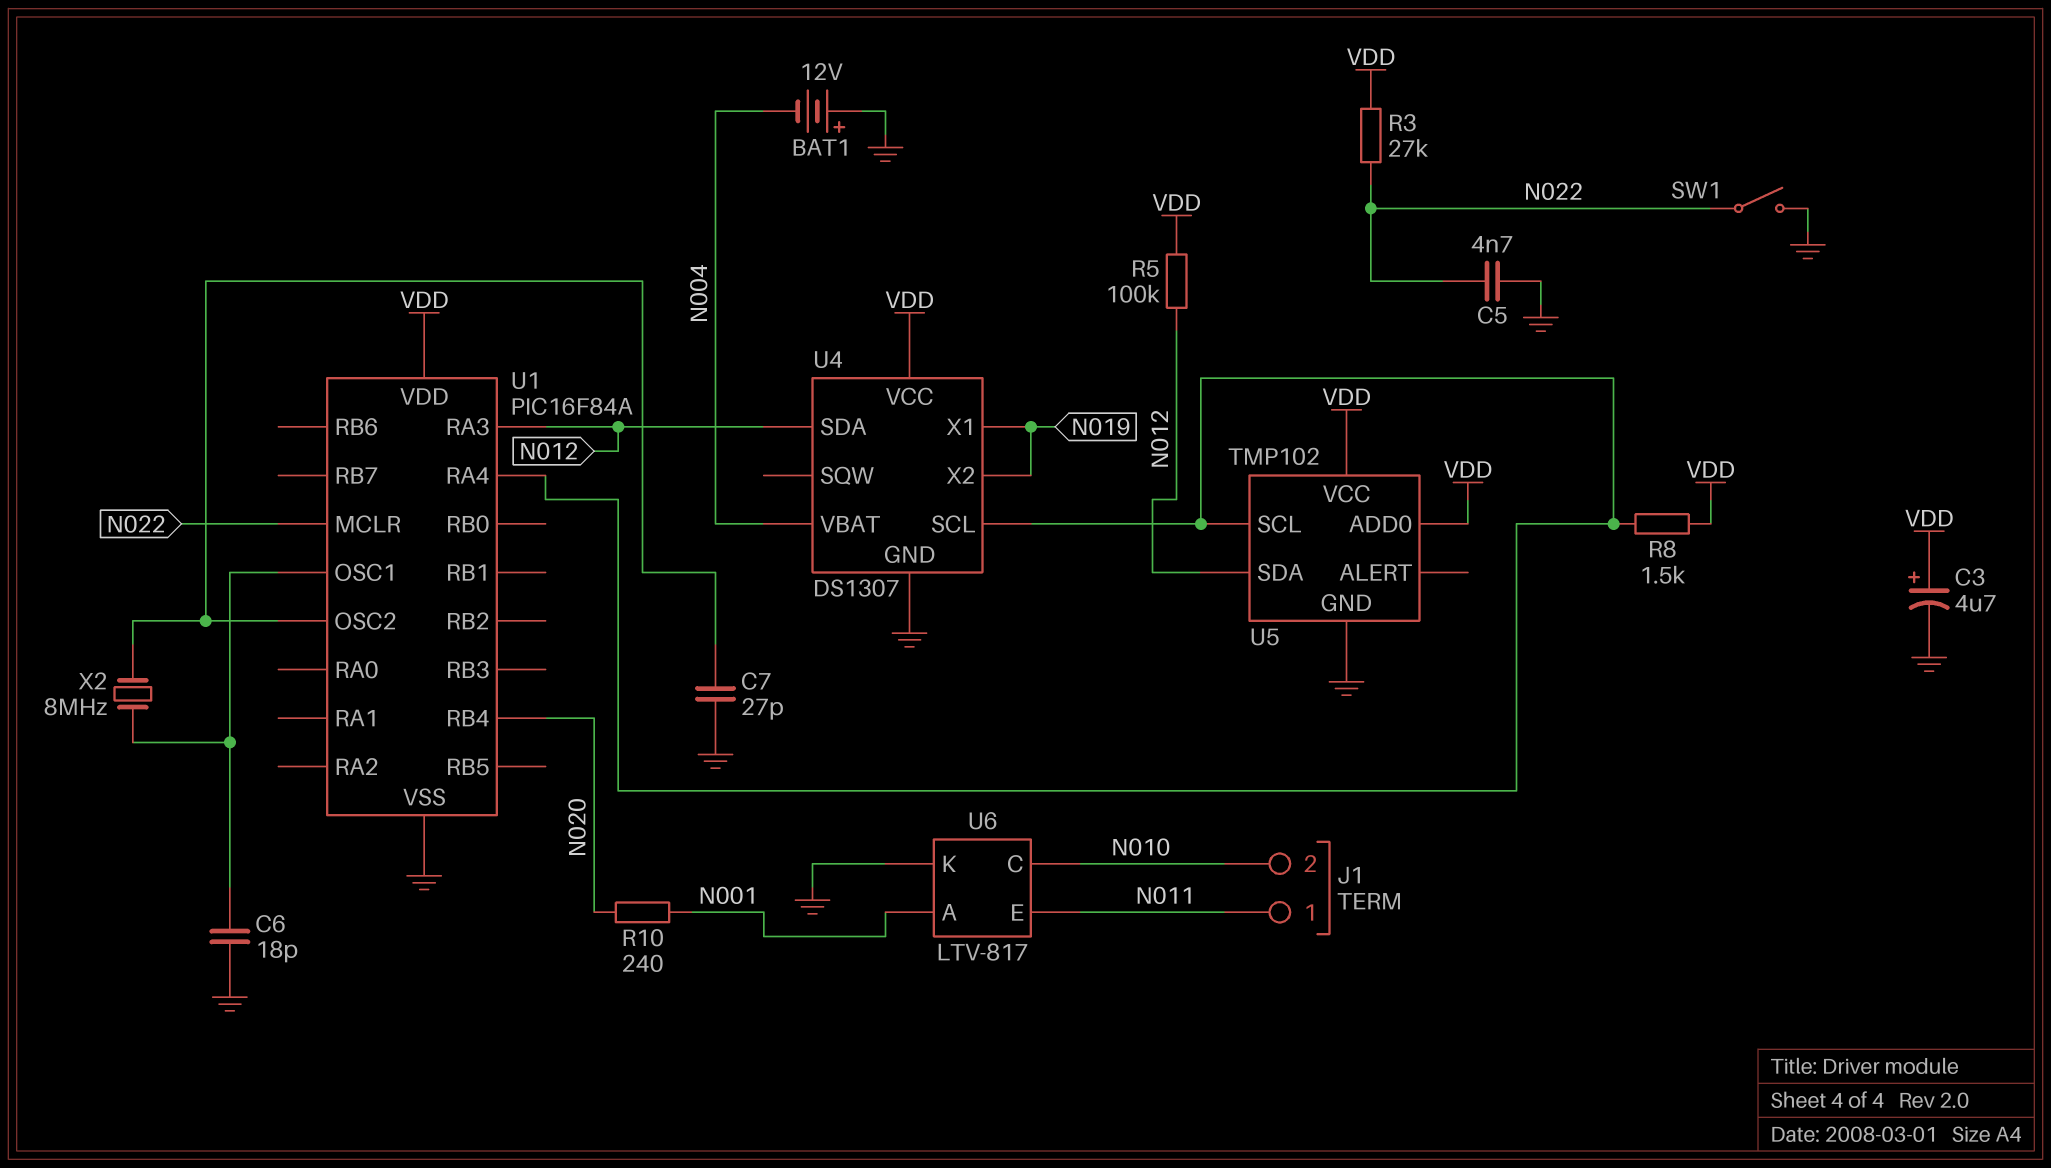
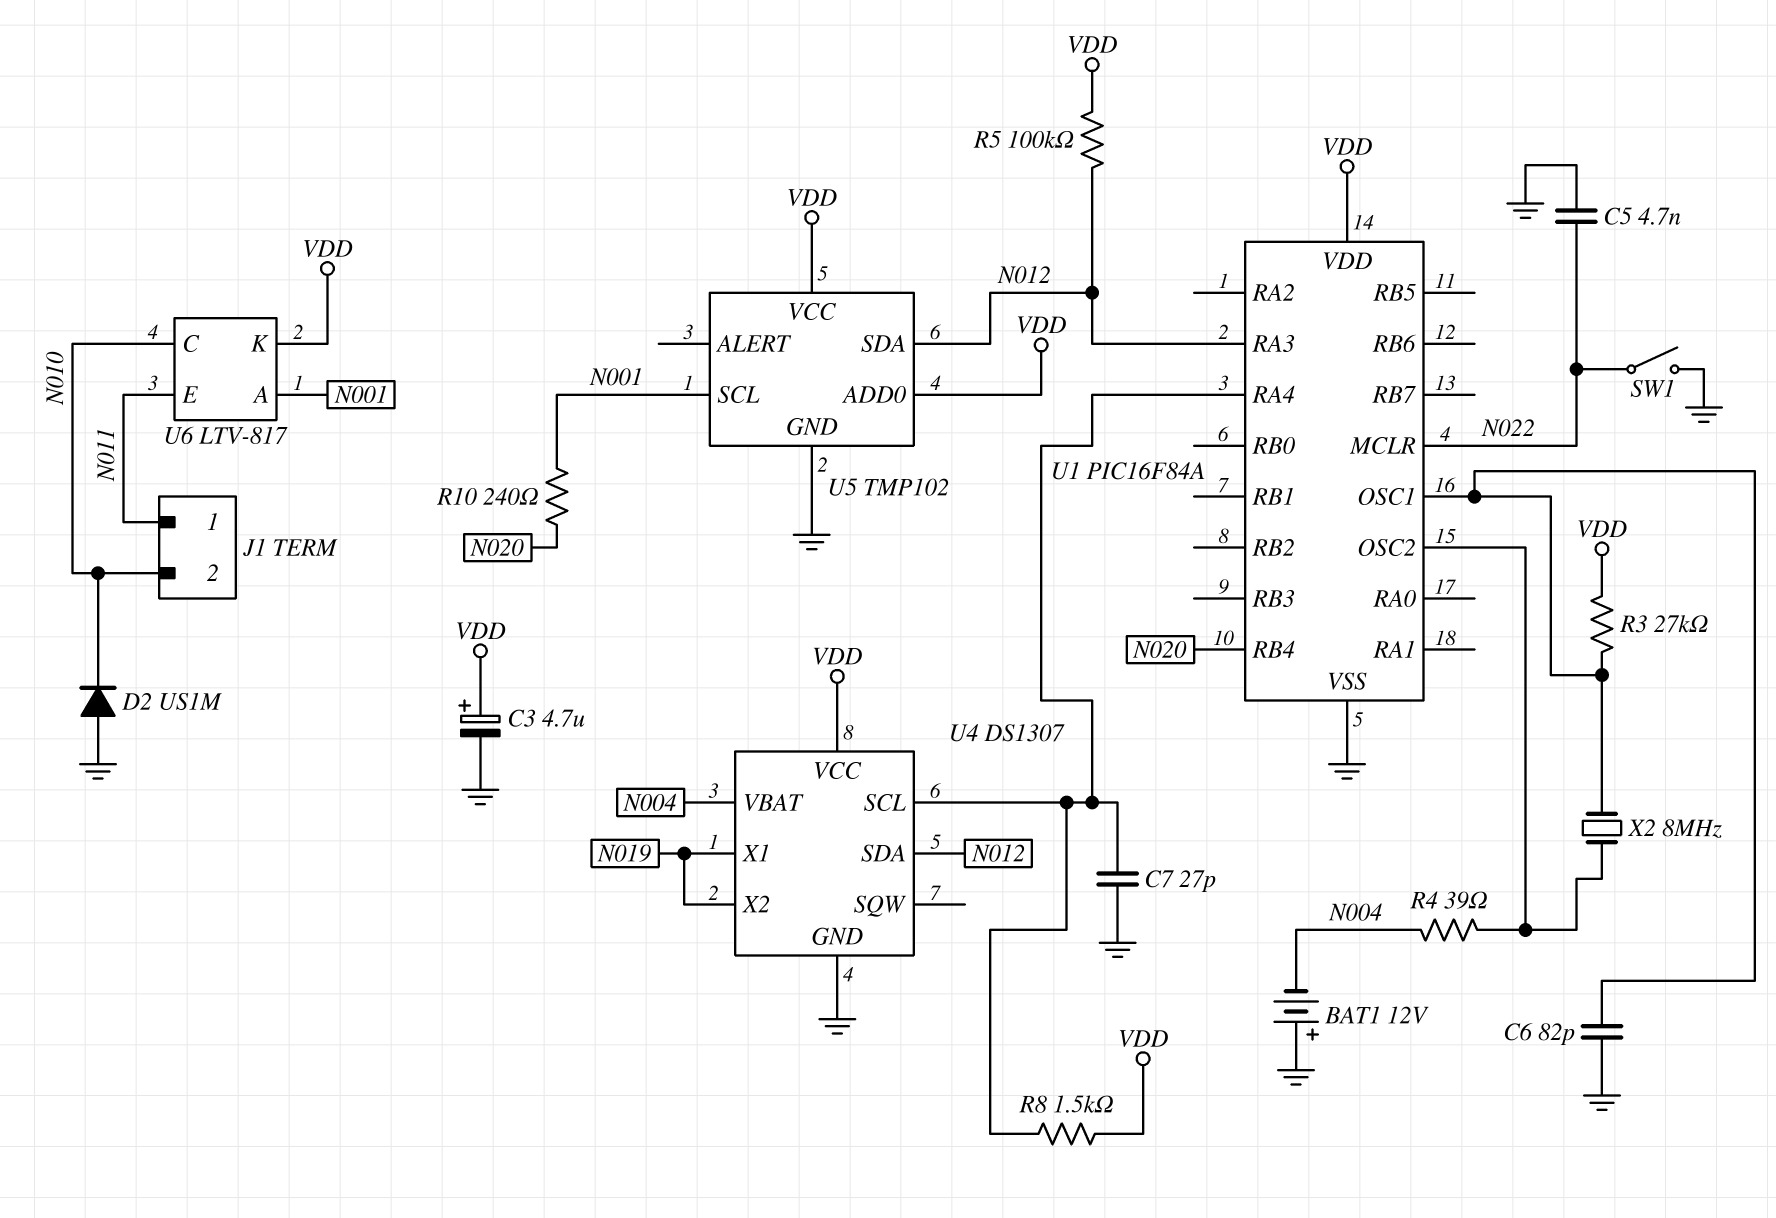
C6: 18pF (GND, U1/OSC1) -> 82pF (GND, U1/OSC1)
C7: 27pF (GND, U1/OSC2) -> 27pF (GND, U1/RA4)
D2: none -> diode US1M (A GND, K N010)
R3: 27k (N022, VDD) -> 27k (U1/OSC1, VDD)
R4: none -> 39 (N004, U1/OSC2)
U5 pin SCL: U1/RA4 -> N001
U6 pin K: GND -> VDD

